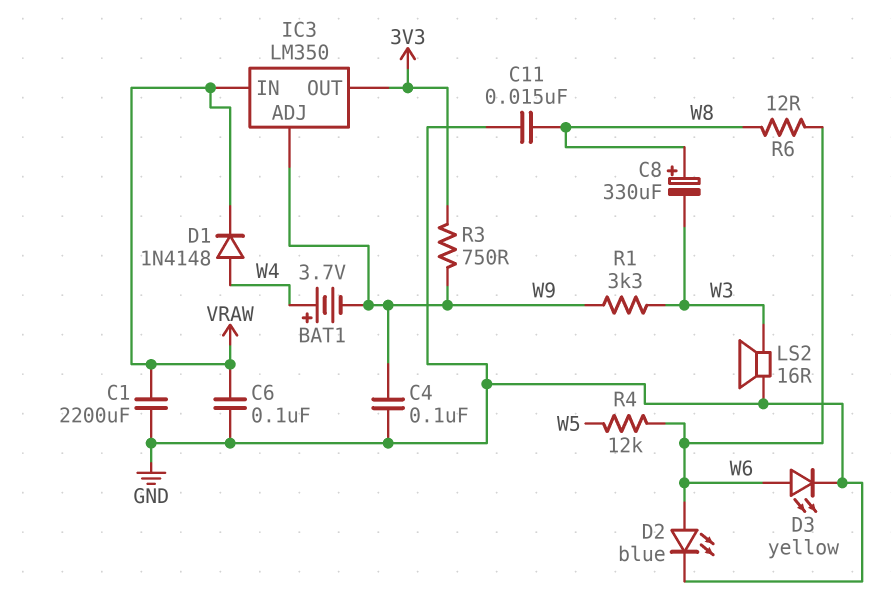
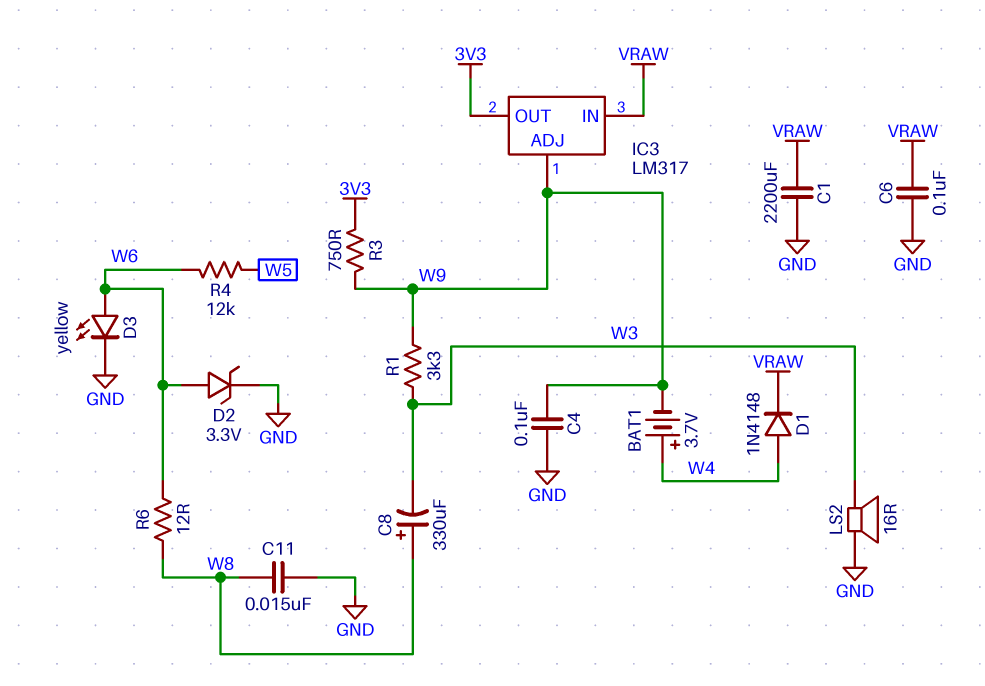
D2: LED blue (A W6, K GND) -> zener 3.3V (A W6, K GND)
IC3: LM350 -> LM317

